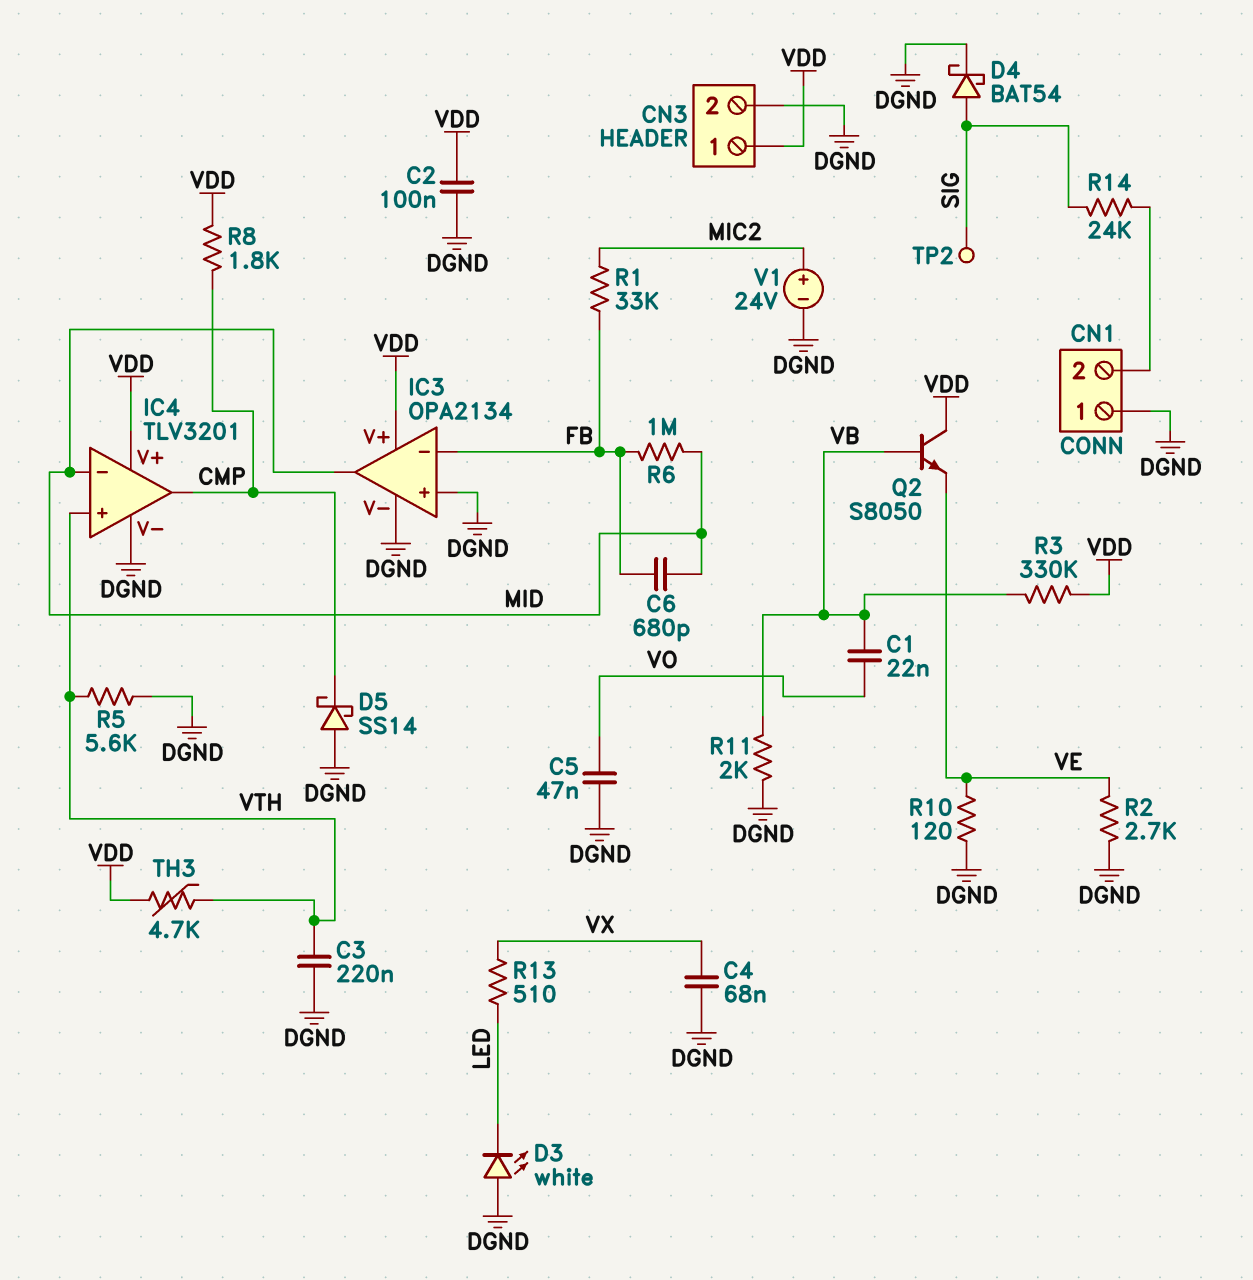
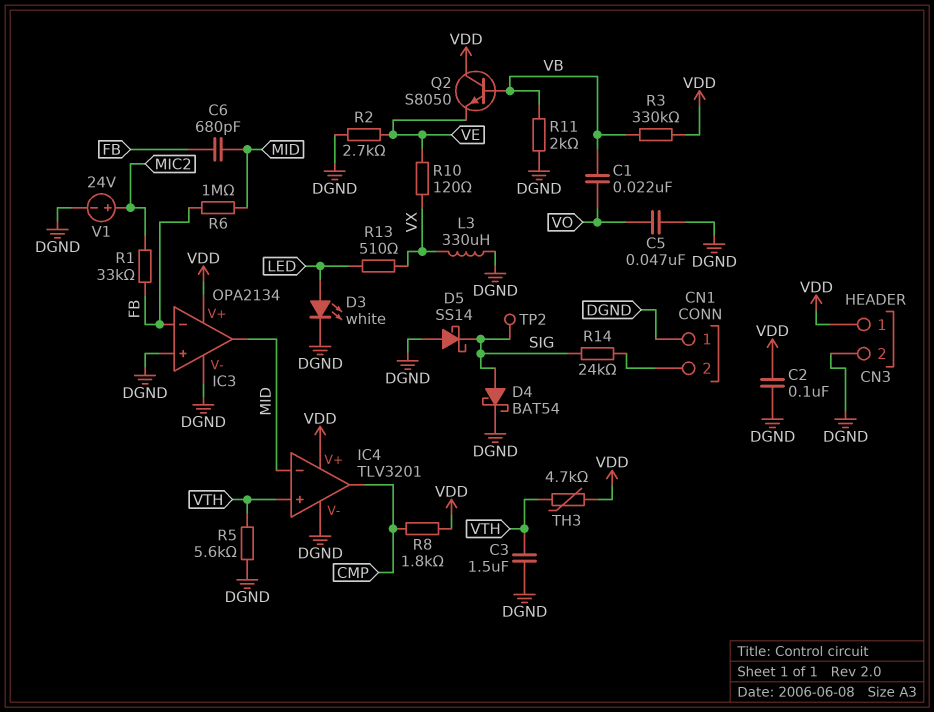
C3: 220nF (DGND, VTH) -> 1.5uF (DGND, VTH)
C4: 68nF (DGND, VX) -> none
D3: LED white (A DGND, K LED) -> LED white (A LED, K DGND)
D5: schottky SS14 (A DGND, K CMP) -> schottky SS14 (A DGND, K SIG)
L3: none -> 330uH (DGND, VX)
R10: 120 (DGND, VE) -> 120 (VE, VX)

